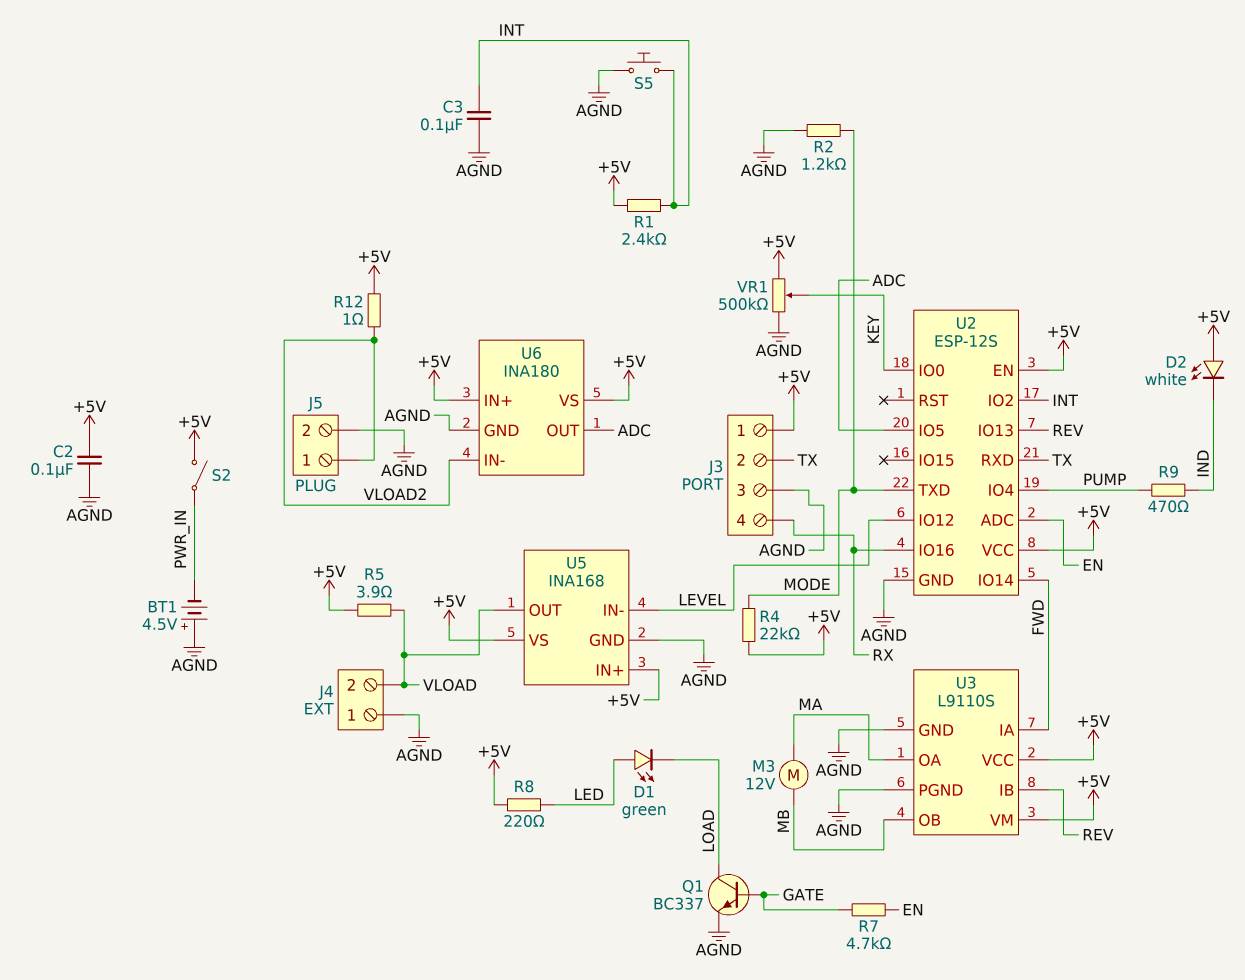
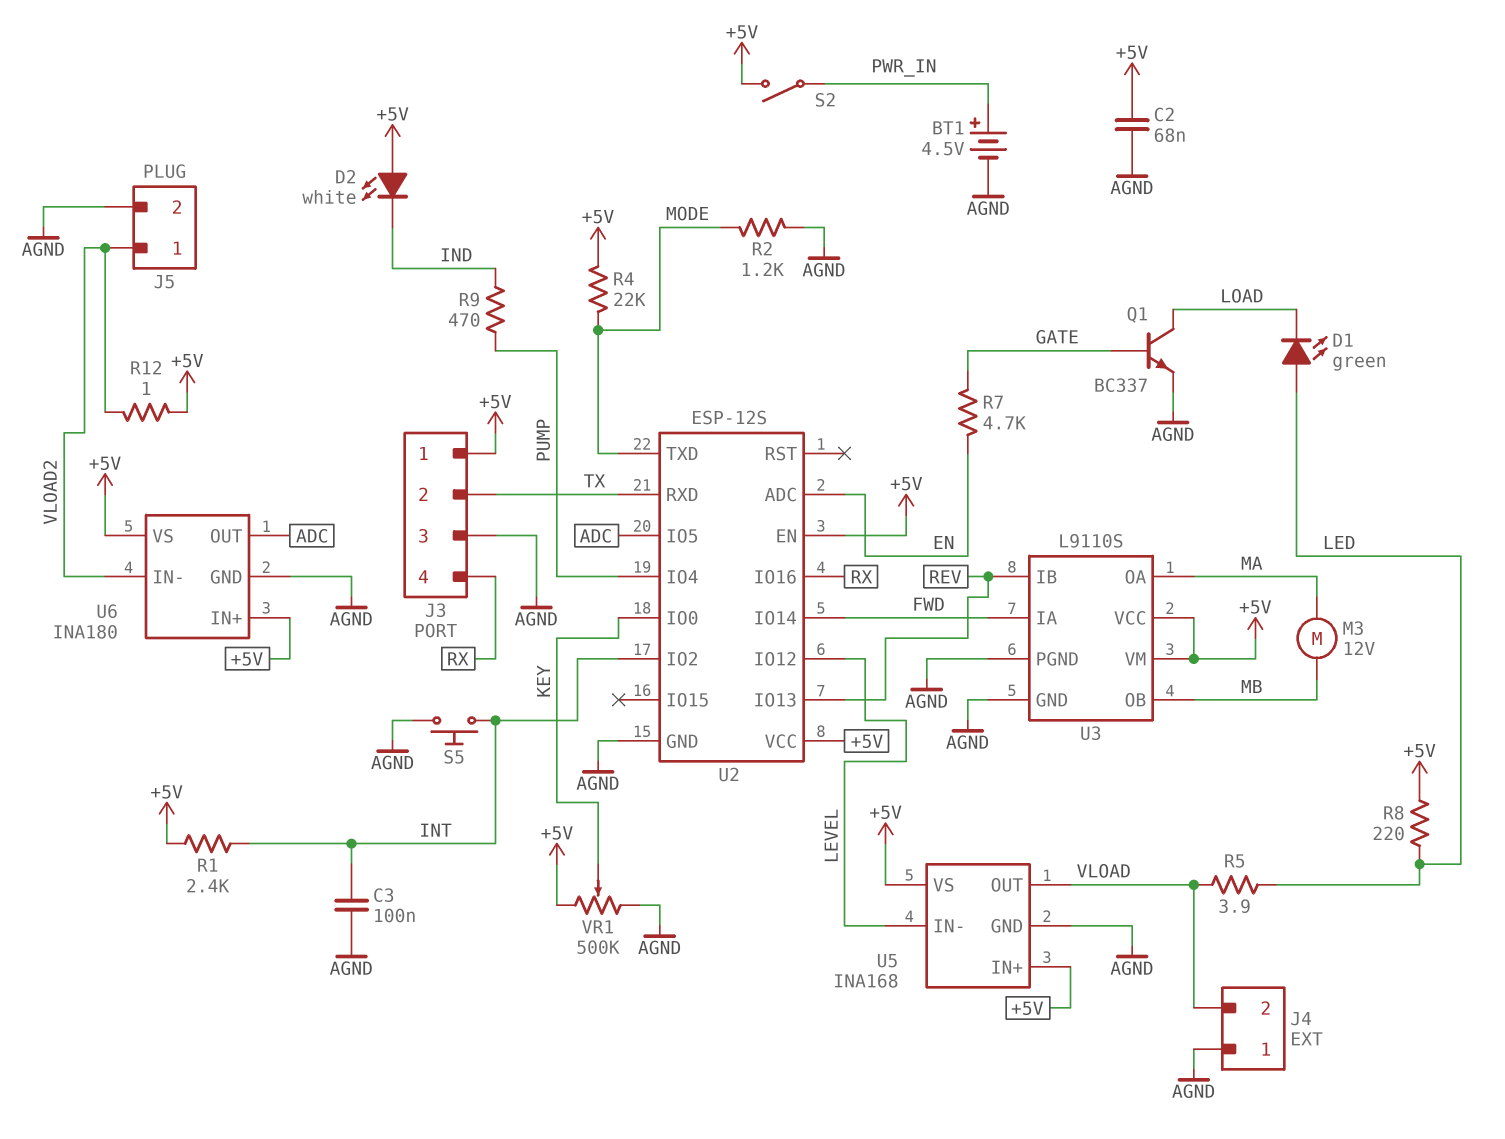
BT1: 4.5V (plus AGND, minus PWR_IN) -> 4.5V (plus PWR_IN, minus AGND)
C2: 100nF (+5V, AGND) -> 68nF (+5V, AGND)
R5: 3.9 (+5V, VLOAD) -> 3.9 (LED, VLOAD)

